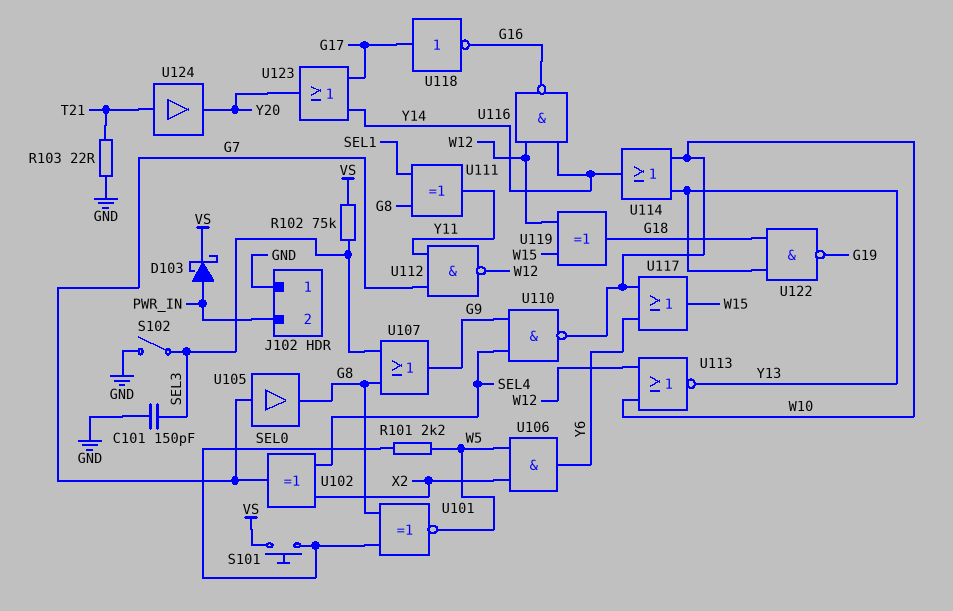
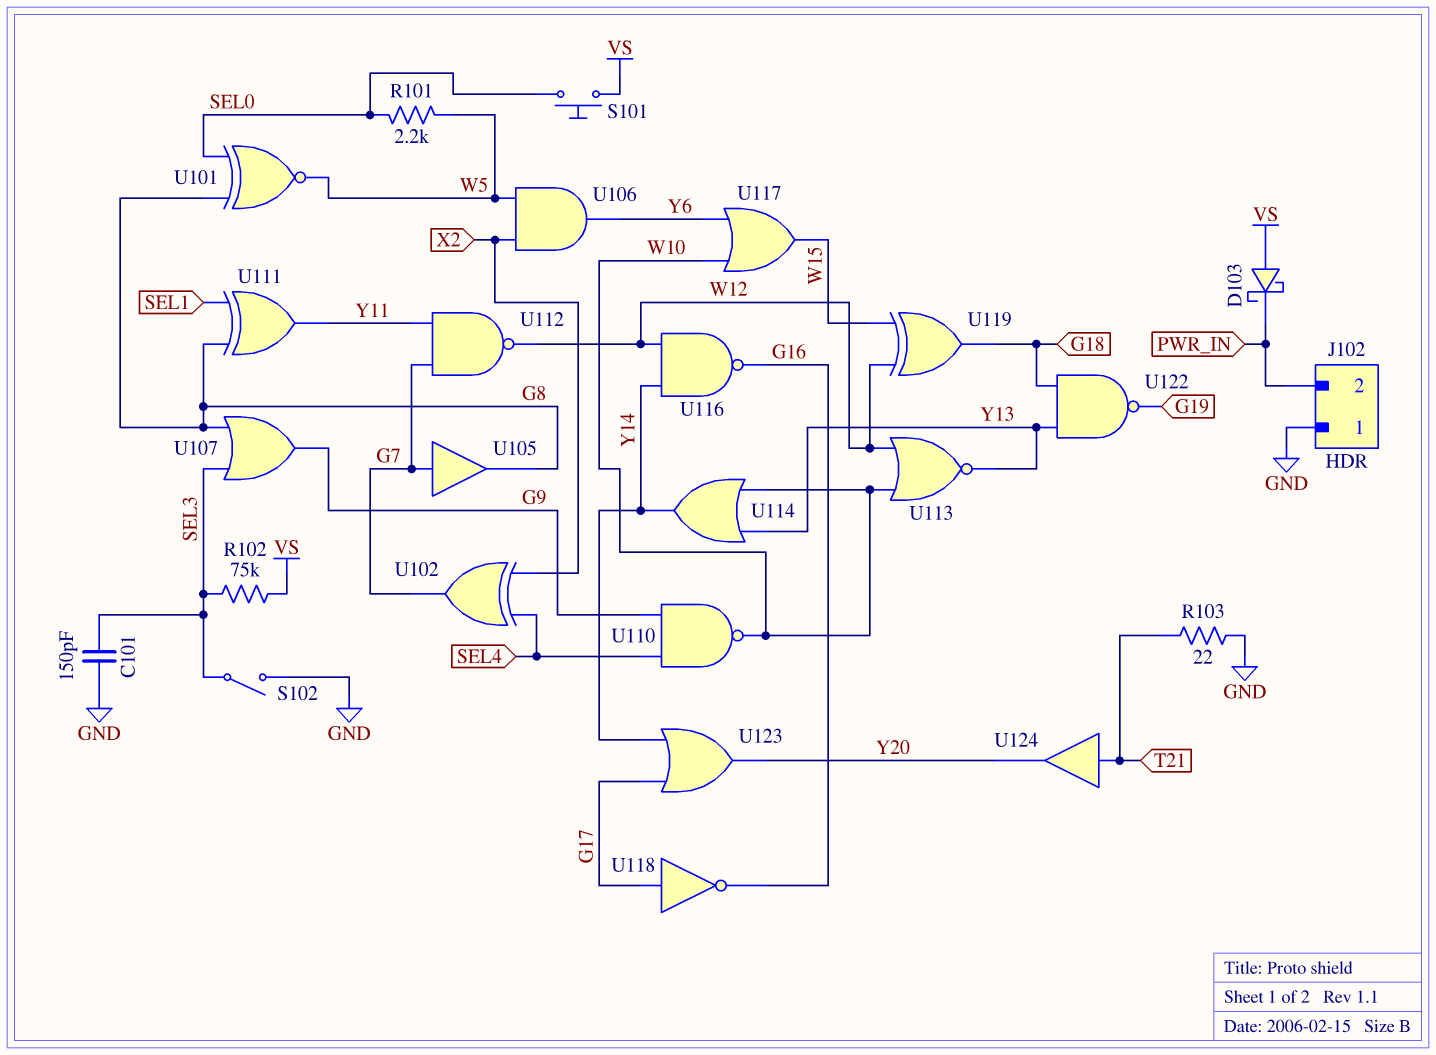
D103: schottky (A PWR_IN, K VS) -> schottky (A VS, K PWR_IN)

